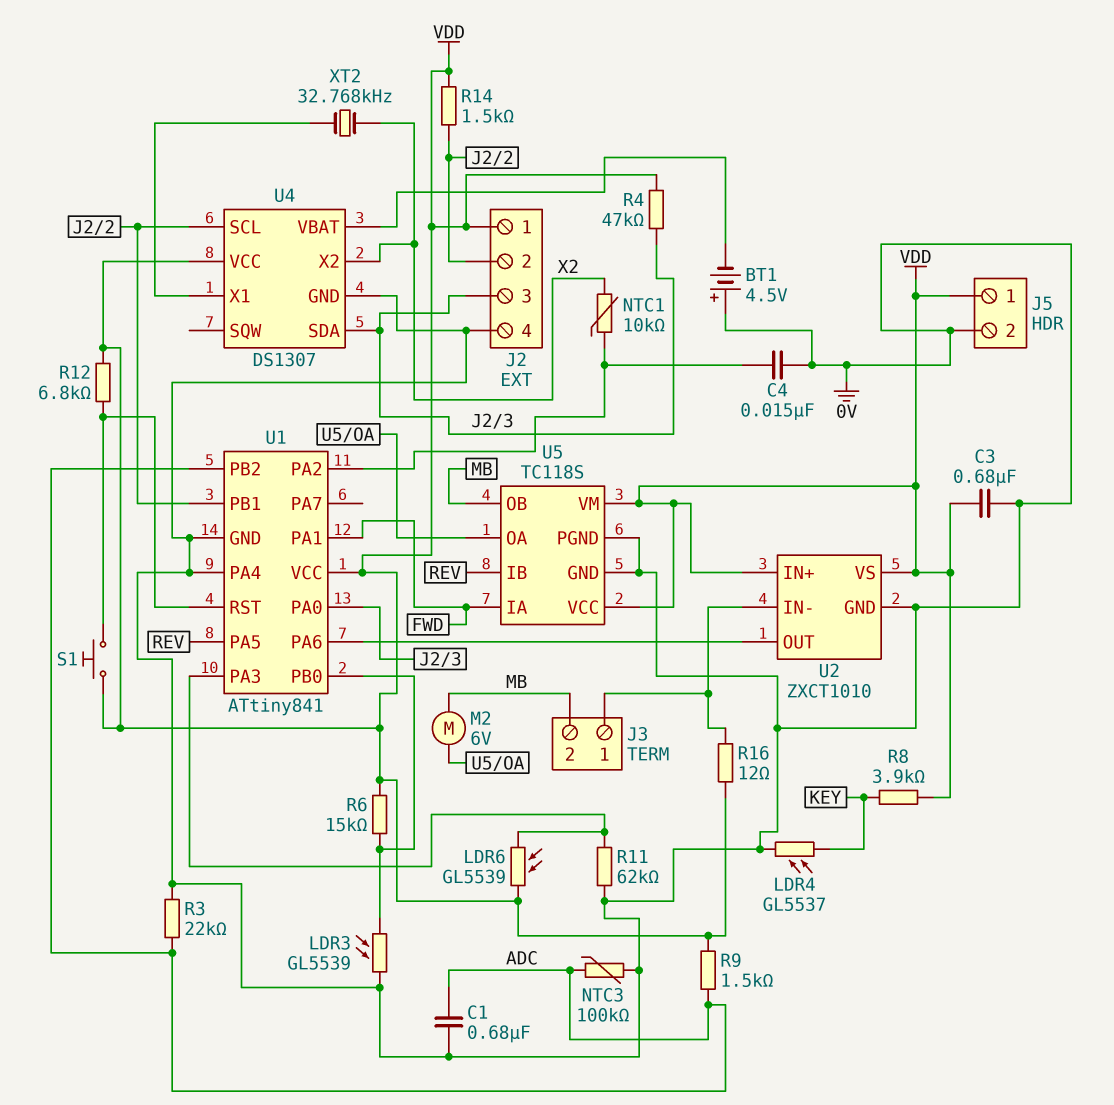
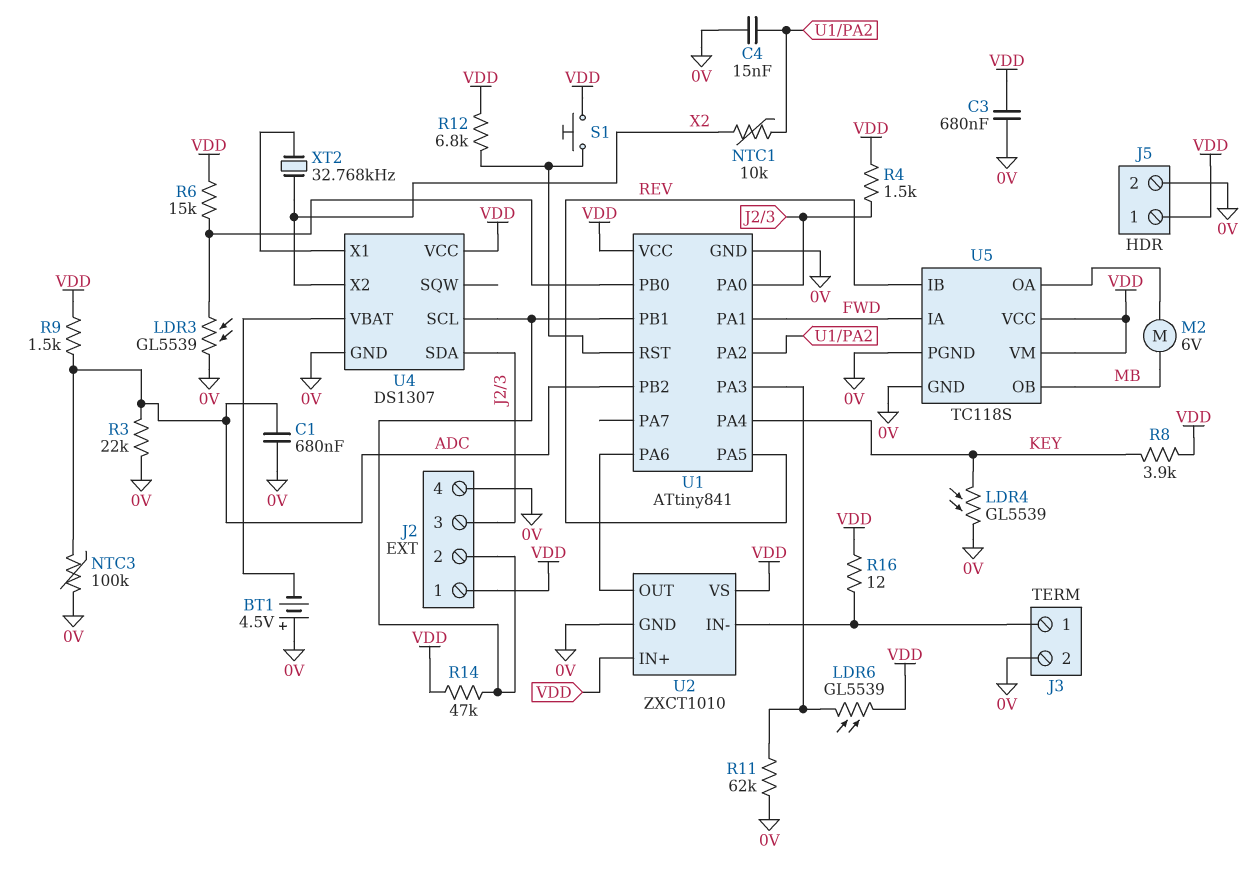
J3 pin 2: MB -> 0V
LDR4: GL5537 (0V, KEY) -> GL5539 (0V, KEY)
R4: 47k (J2/3, VDD) -> 1.5k (J2/3, VDD)
R14: 1.5k (J2/2, VDD) -> 47k (J2/2, VDD)
U1 pin PA4: 0V -> KEY

